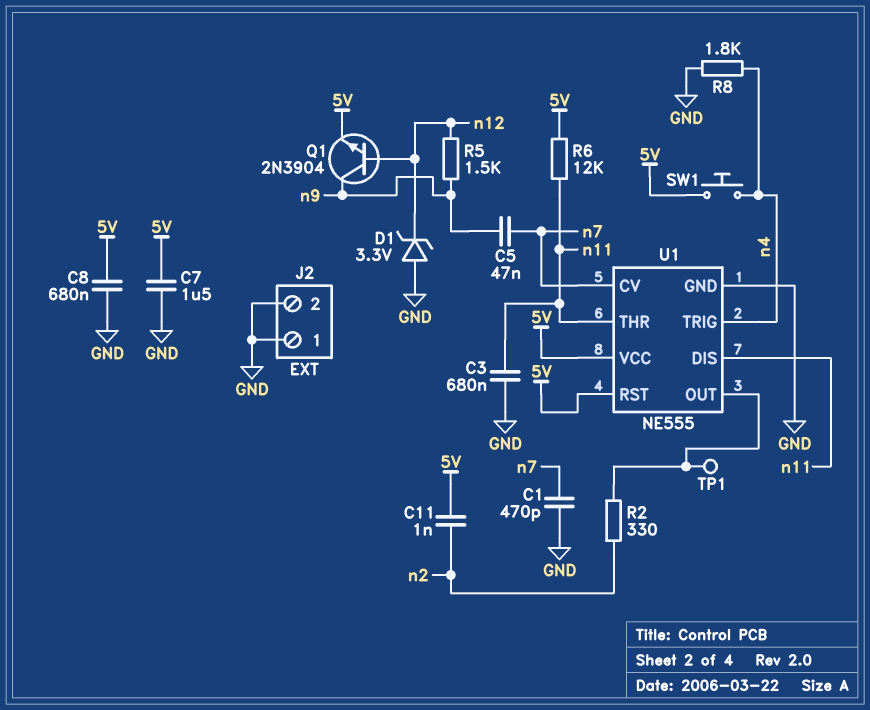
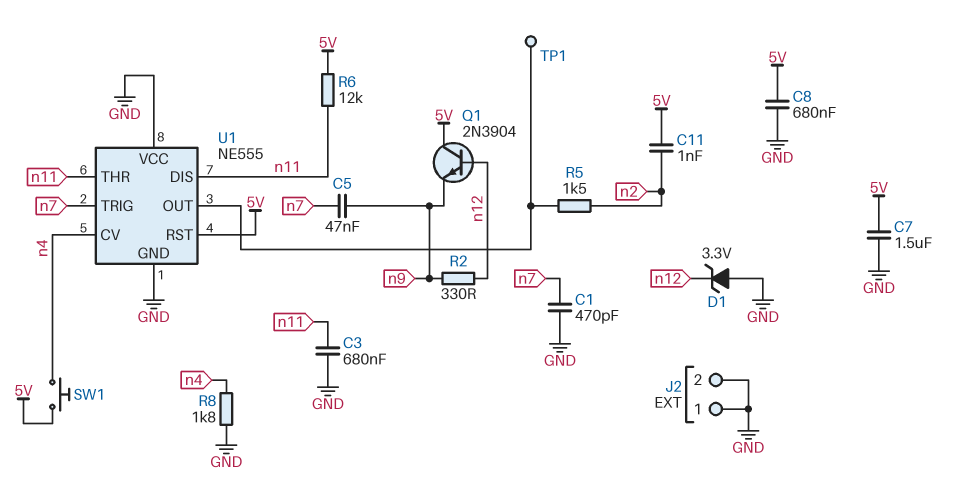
Q1: NPN 2N3904 (B n12, C n9, E 5V) -> NPN 2N3904 (B n12, C 5V, E n9)
R2: 330 (U1/OUT, n2) -> 330 (n9, n12)
R5: 1.5k (n9, n12) -> 1.5k (U1/OUT, n2)
U1 pin CV: n7 -> n4
U1 pin TRIG: n4 -> n7
U1 pin VCC: 5V -> GND

